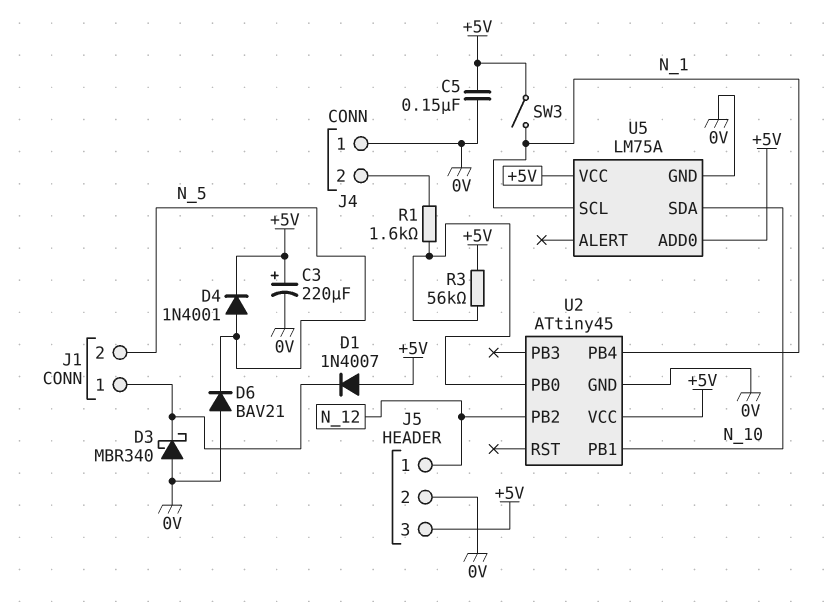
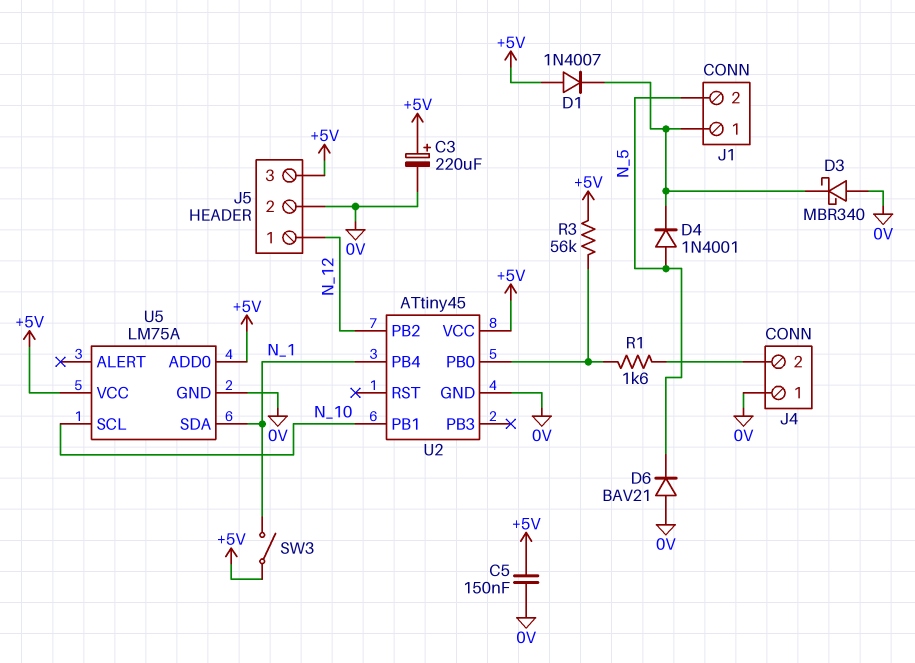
D4: diode 1N4001 (A N_5, K +5V) -> diode 1N4001 (A N_5, K J1/1)
U5 pin SCL: N_1 -> N_10
U5 pin SDA: N_10 -> N_1

